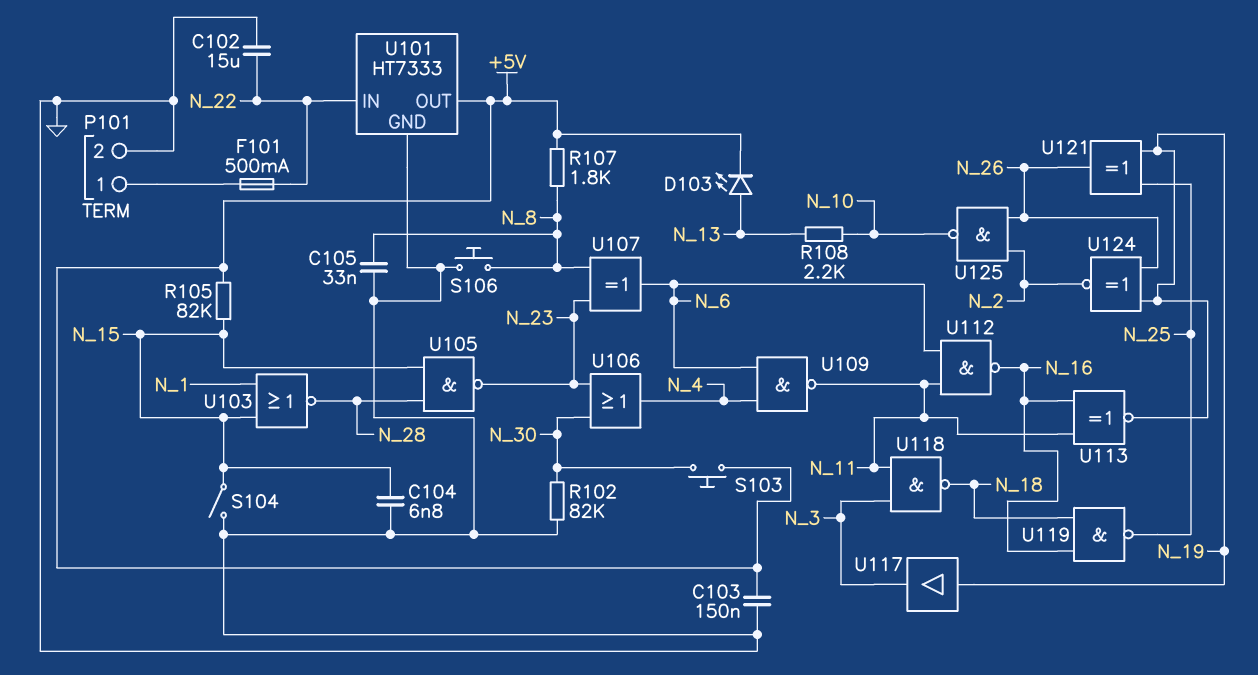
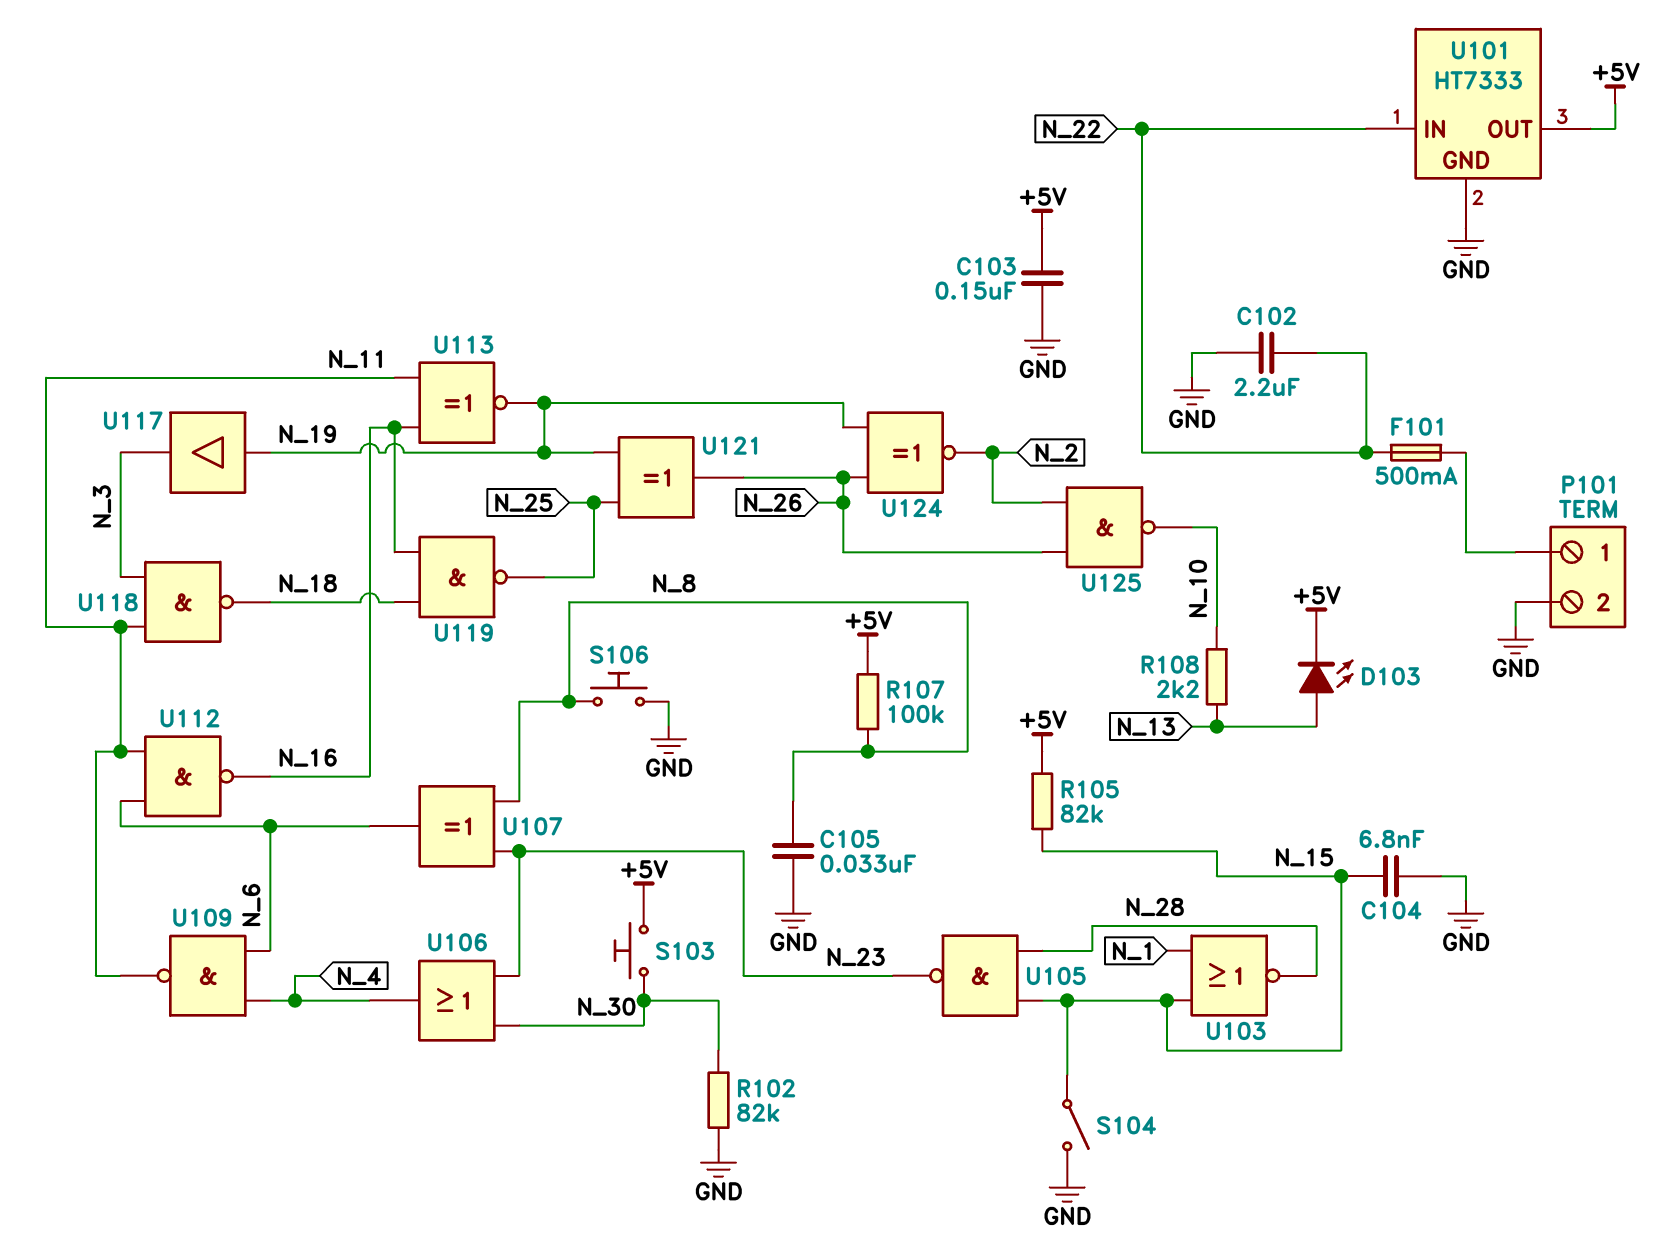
C102: 15uF (GND, N_22) -> 2.2uF (GND, N_22)
R107: 1.8k (+5V, N_8) -> 100k (+5V, N_8)

